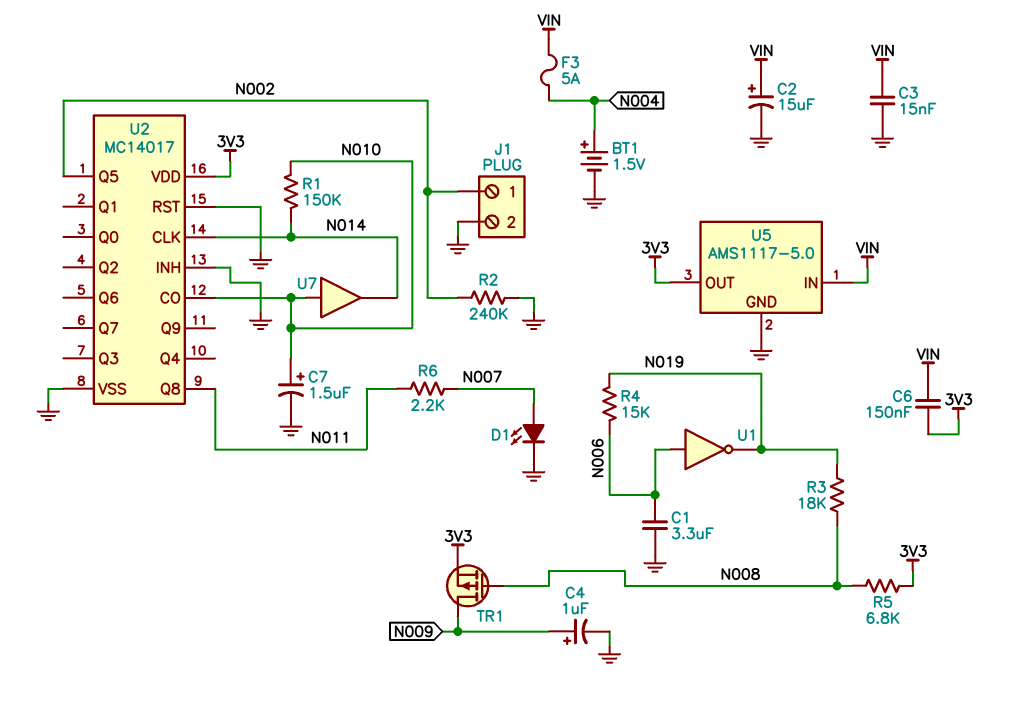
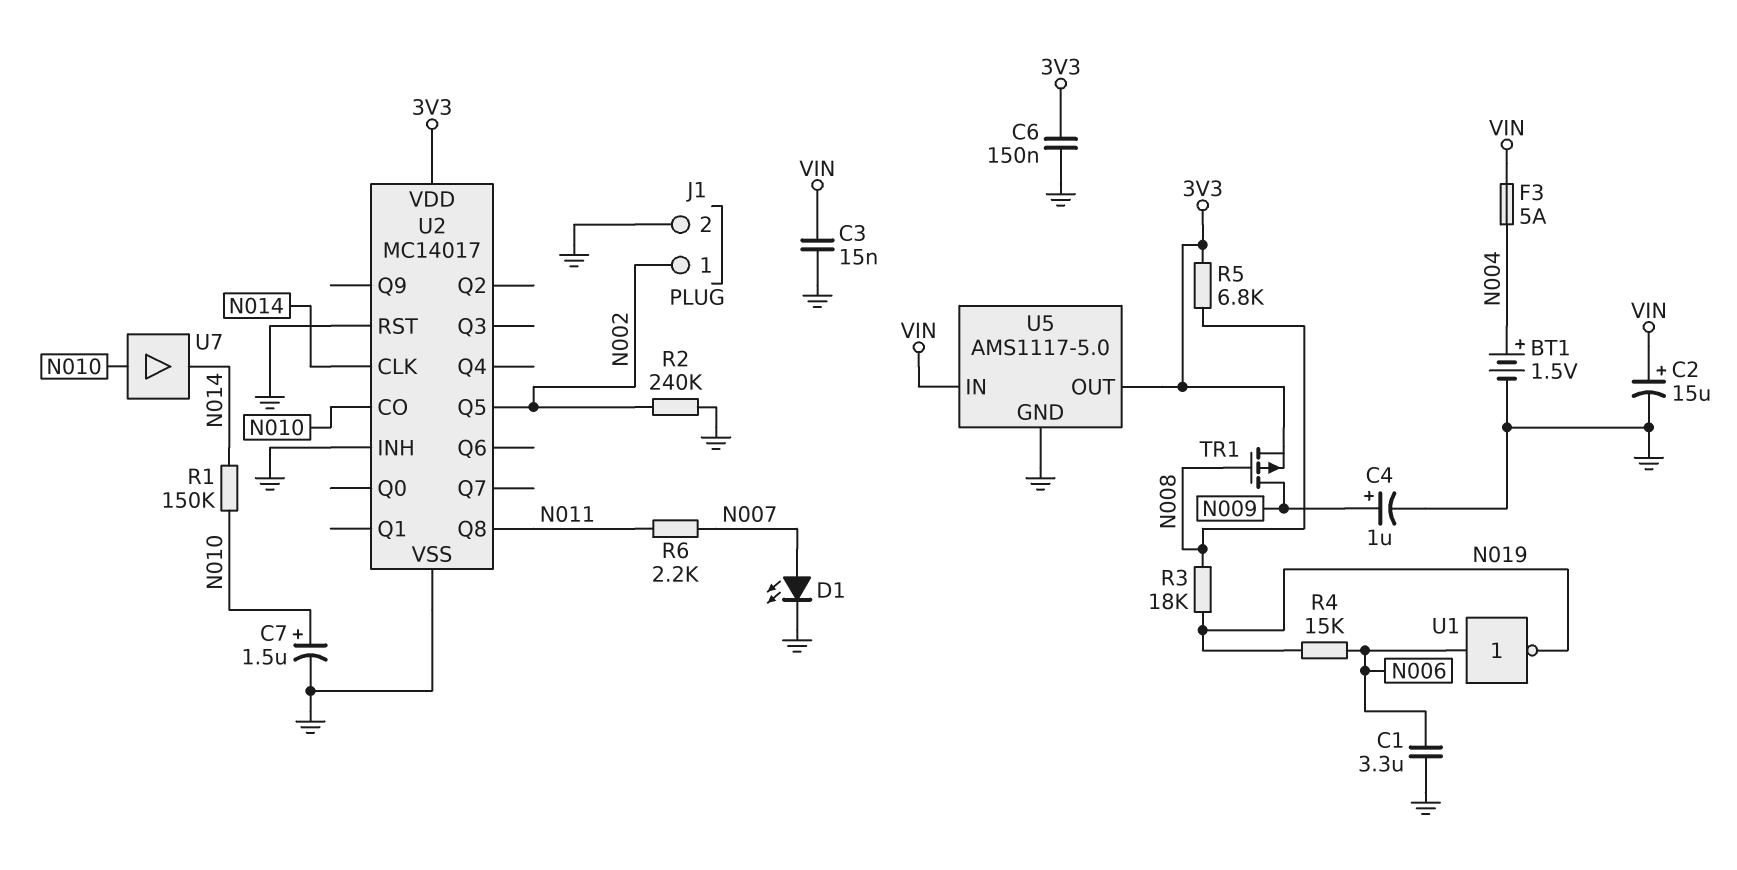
C6: 150nF (3V3, VIN) -> 150nF (3V3, GND)

